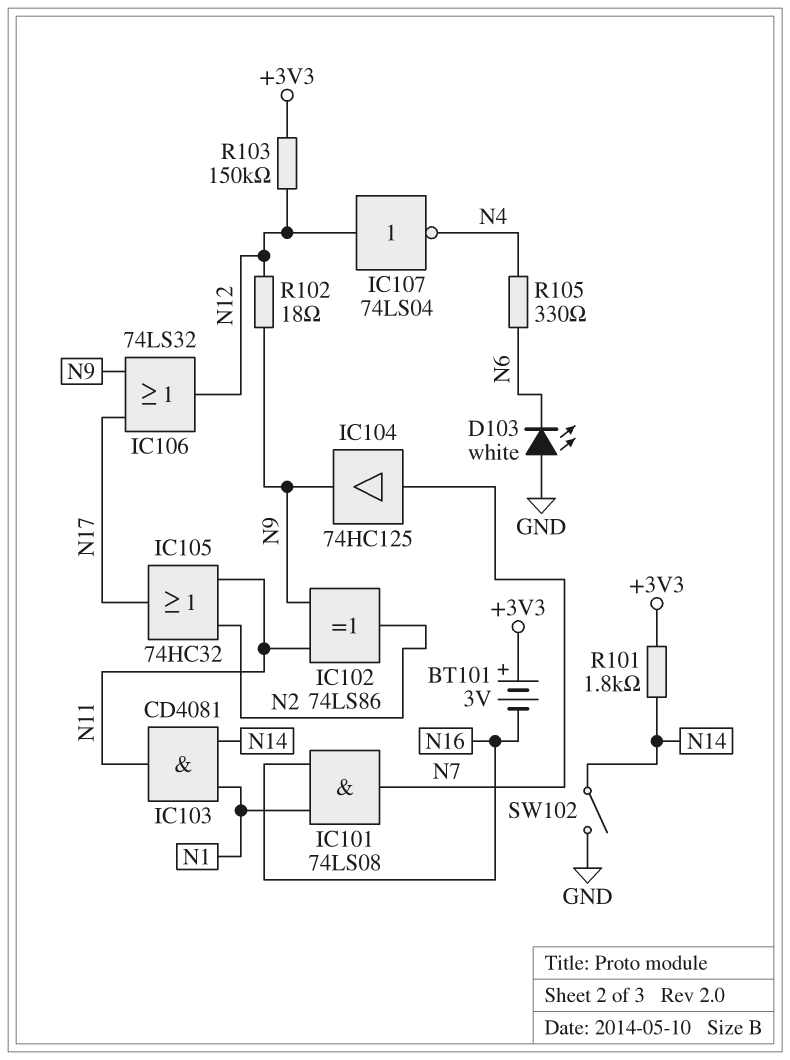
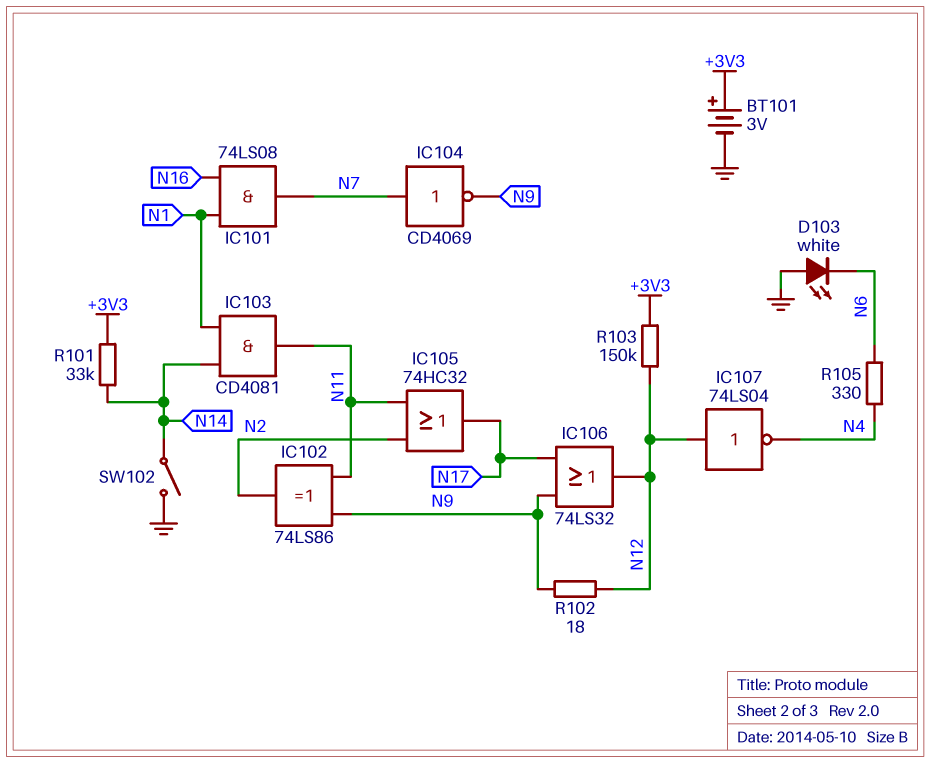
BT101: 3V (plus +3V3, minus N16) -> 3V (plus +3V3, minus GND)
IC104: buffer 74HC125 (in N7, out N9) -> NOT CD4069 (in N7, out N9)
R101: 1.8k (+3V3, N14) -> 33k (+3V3, N14)

